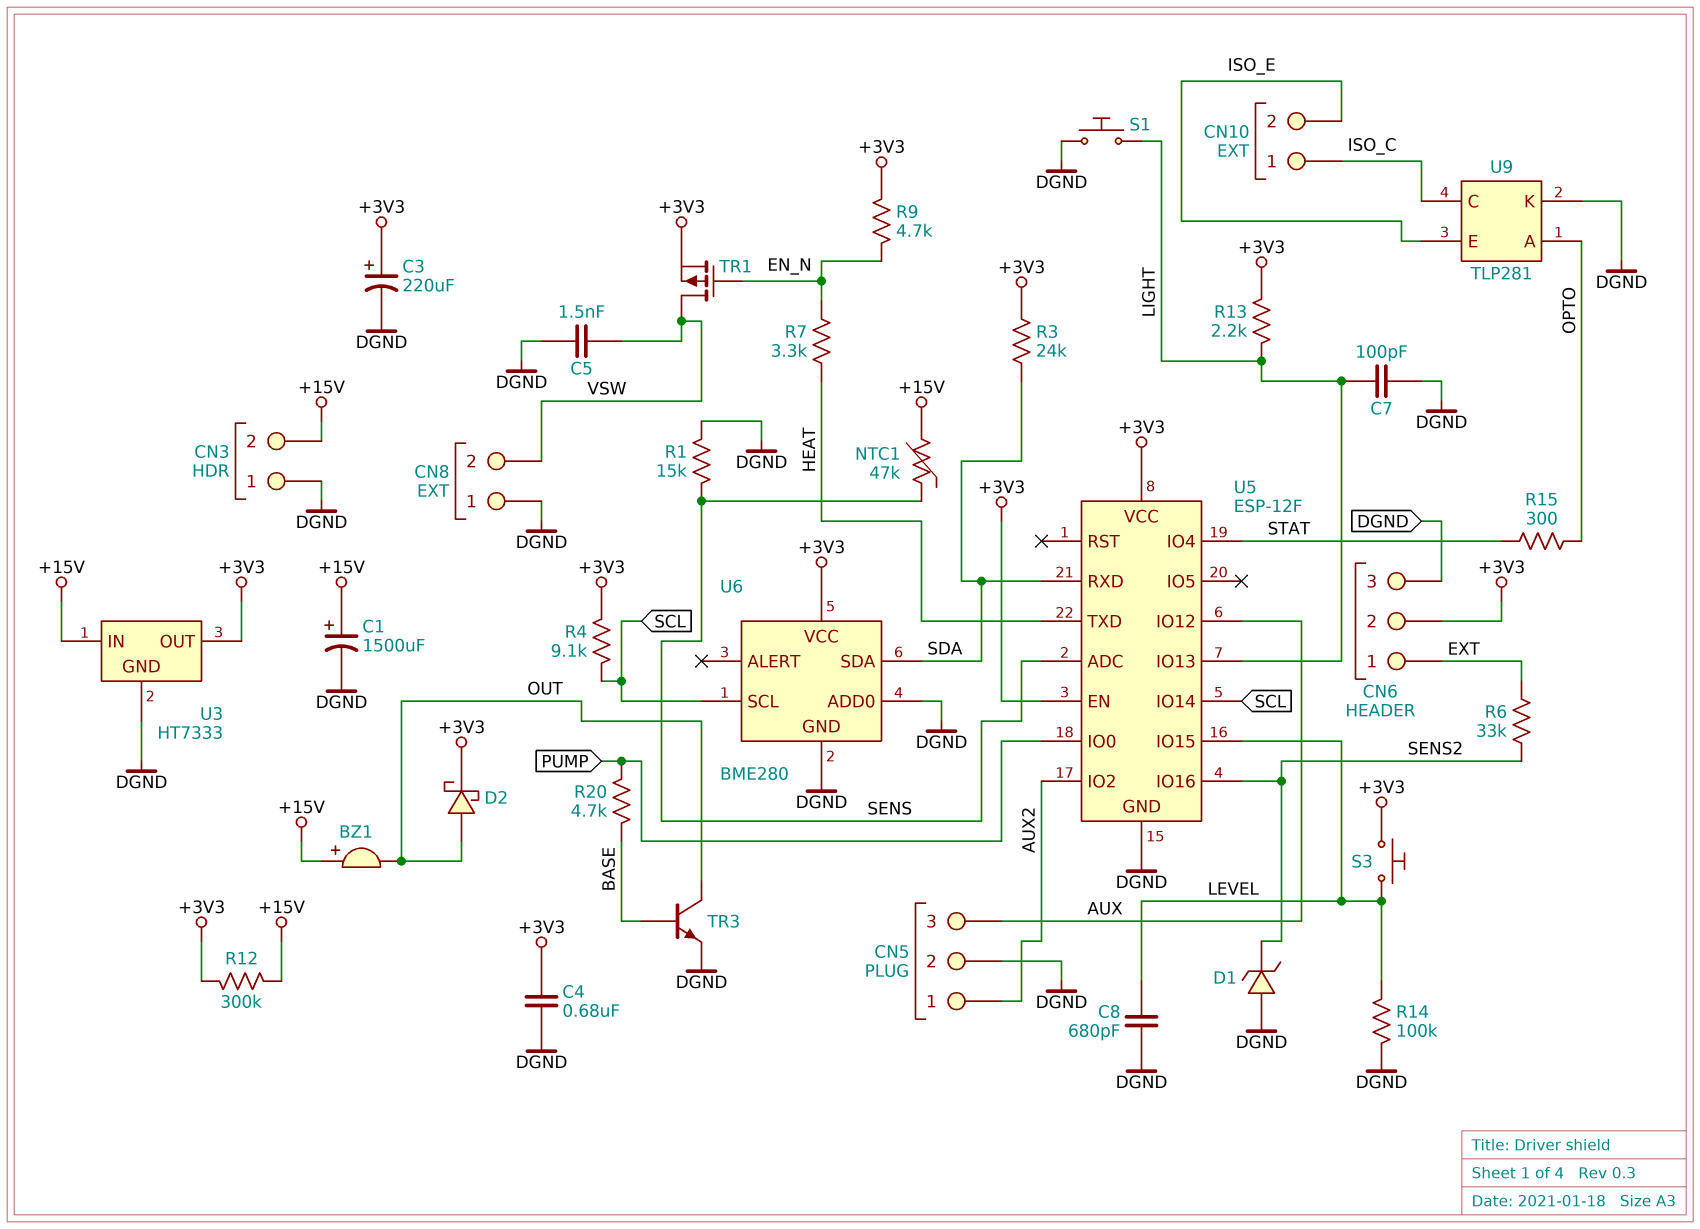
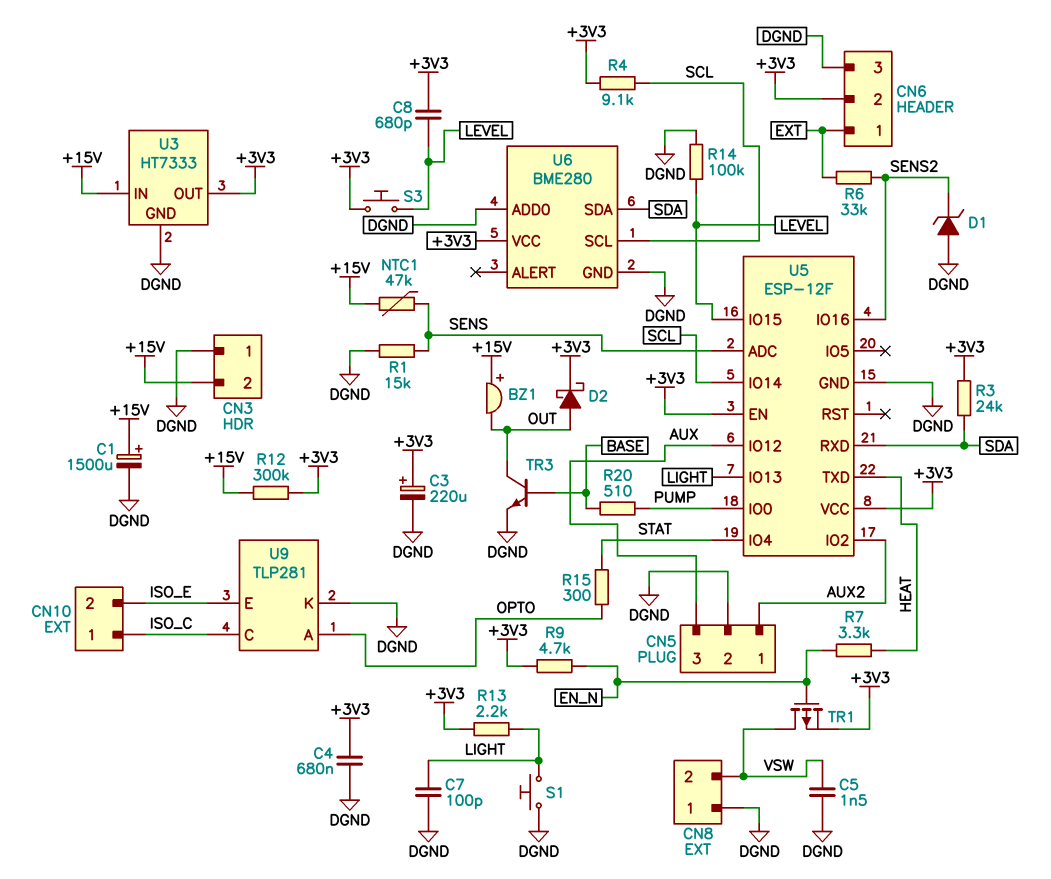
C8: 680pF (DGND, LEVEL) -> 680pF (+3V3, LEVEL)
R20: 4.7k (BASE, PUMP) -> 510 (BASE, PUMP)

